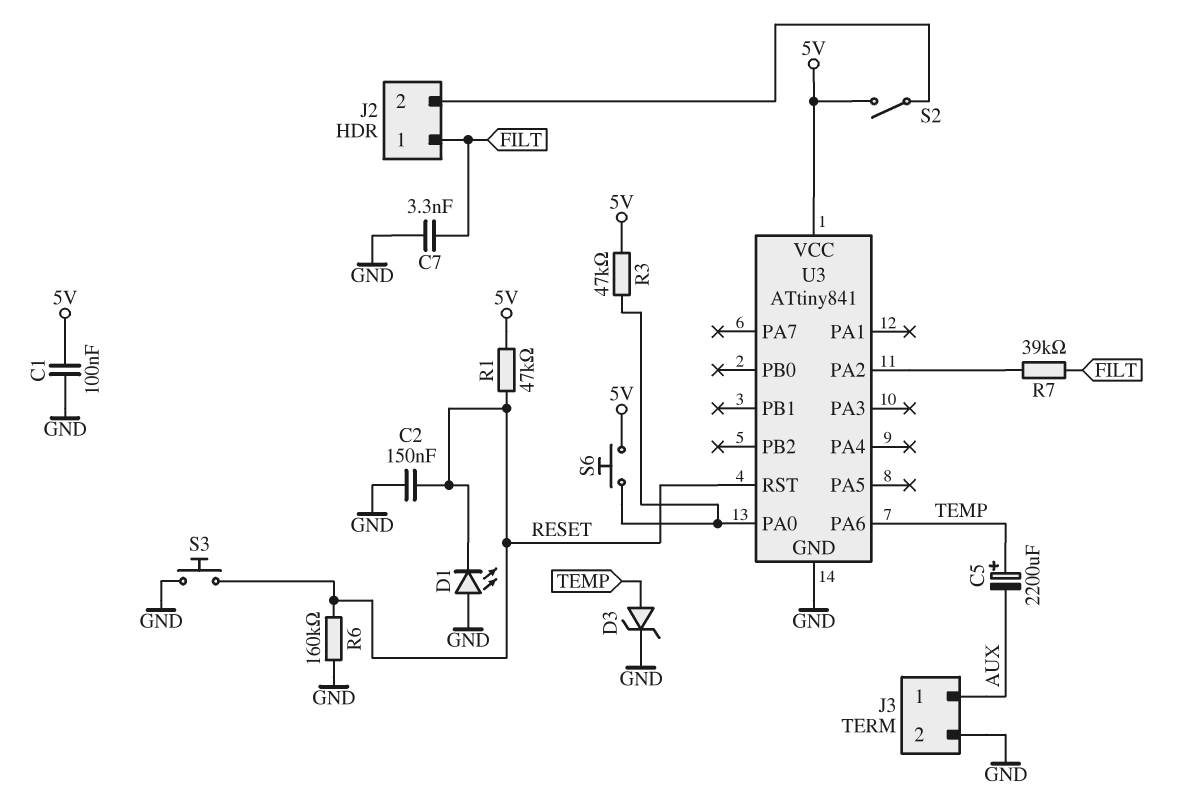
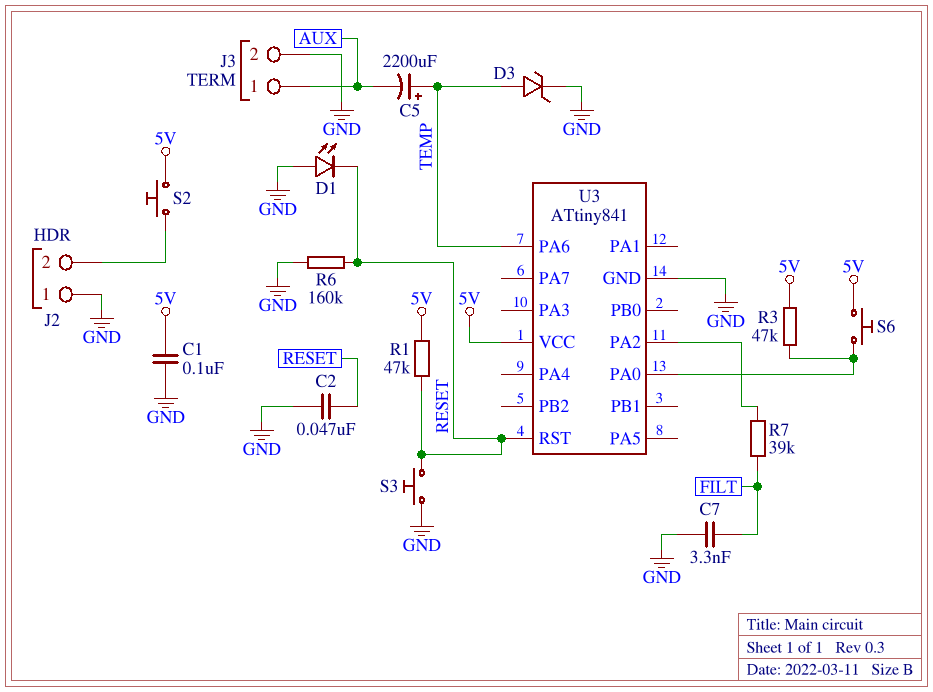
C2: 150nF (GND, RESET) -> 47nF (GND, RESET)
J2 pin 1: FILT -> GND
S2: switch (5V, J2/2) -> button (5V, J2/2)

